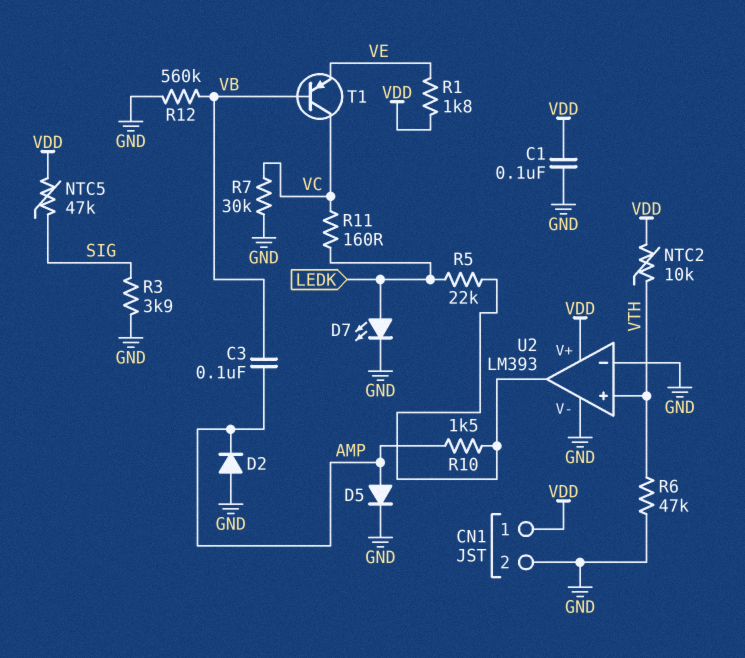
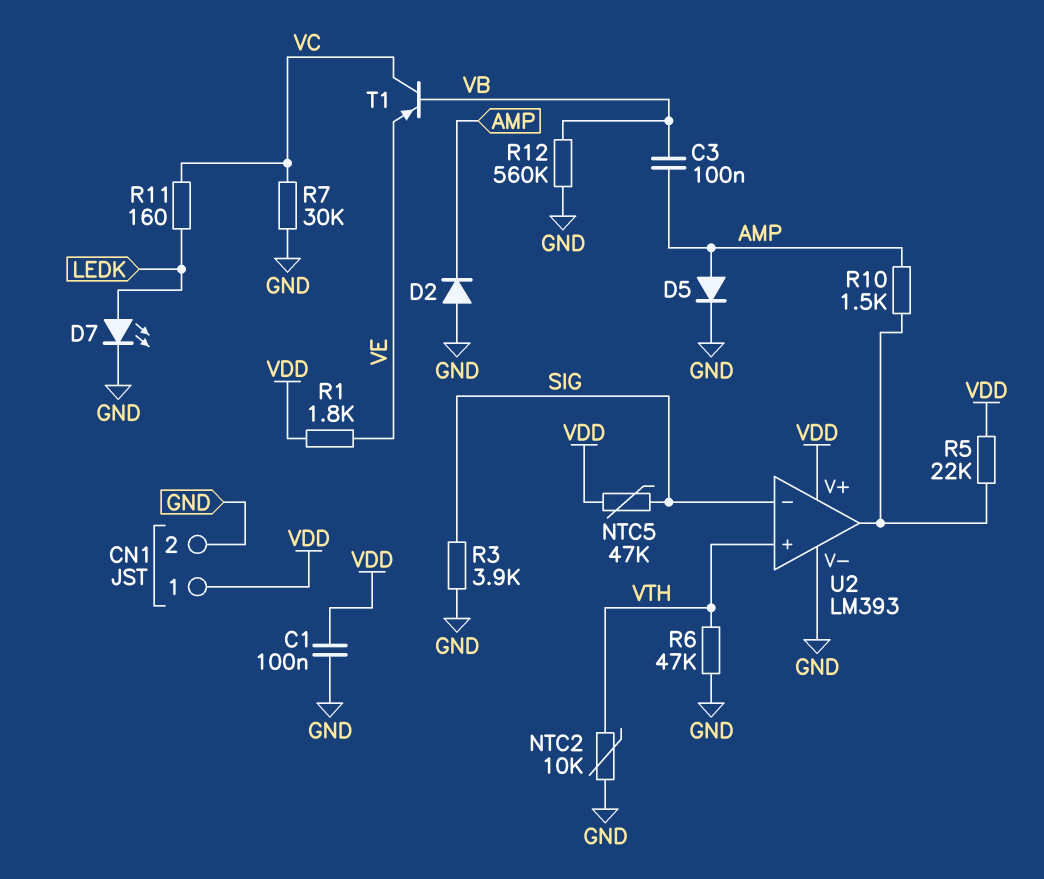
NTC2: 10k (VDD, VTH) -> 10k (GND, VTH)
R5: 22k (LEDK, U2/out) -> 22k (U2/out, VDD)
U2 pin in-: GND -> SIG

